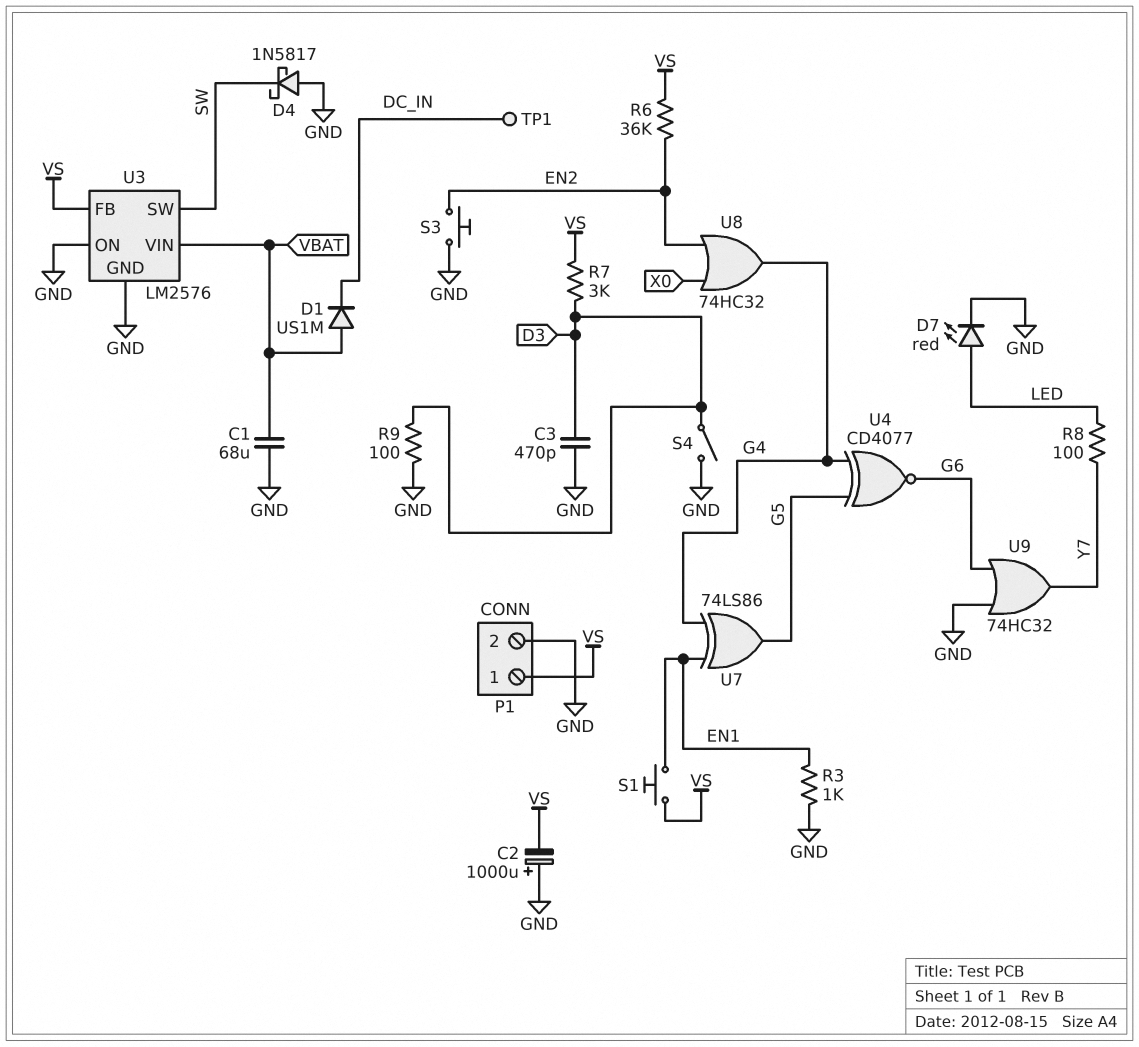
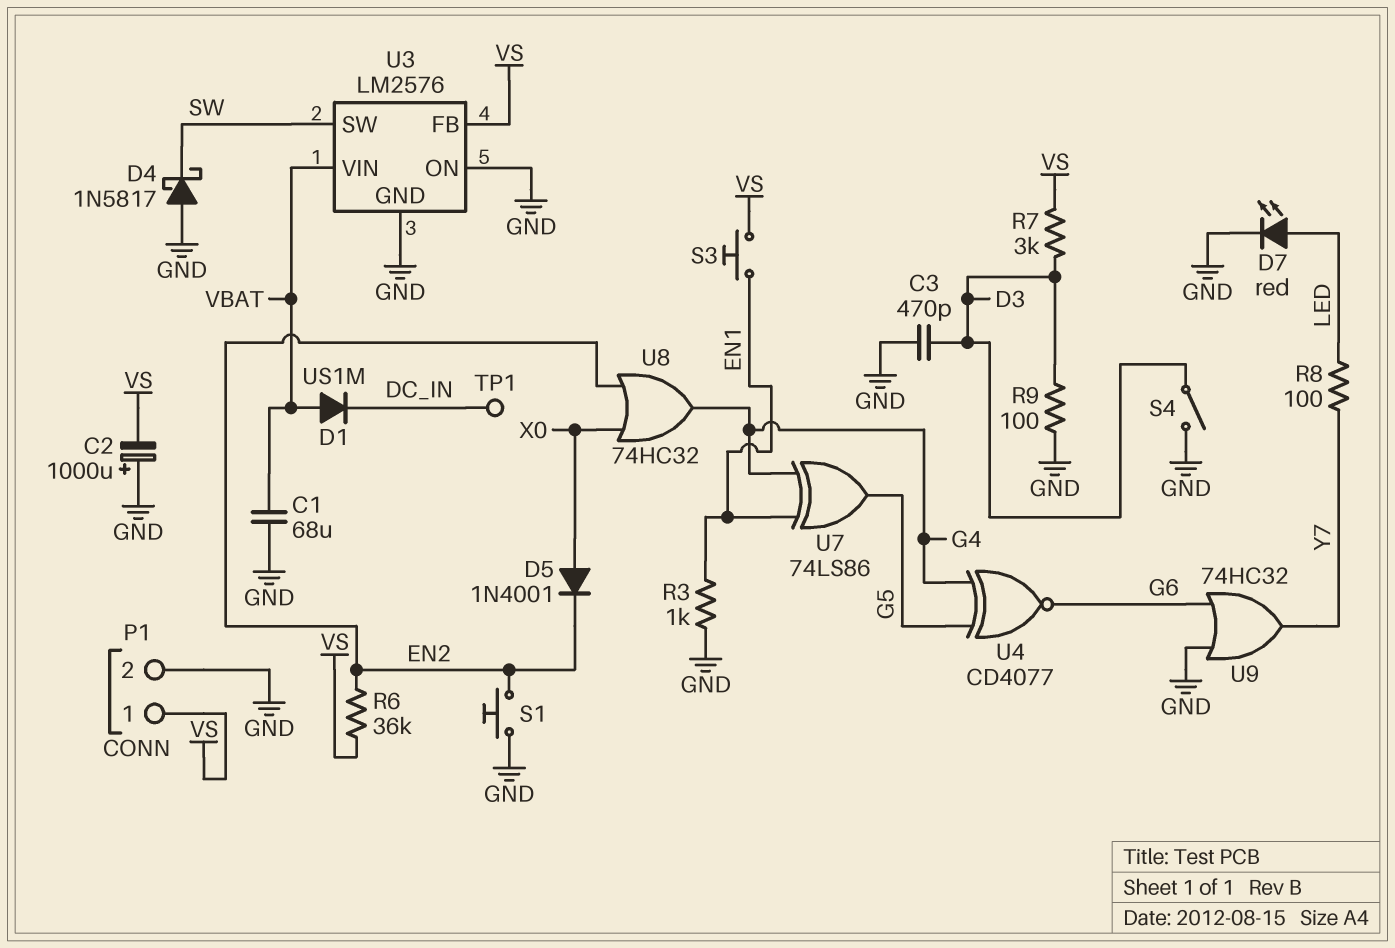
D5: none -> diode 1N4001 (A X0, K EN2)
S1: button (EN1, VS) -> button (EN2, GND)
S3: button (EN2, GND) -> button (EN1, VS)

